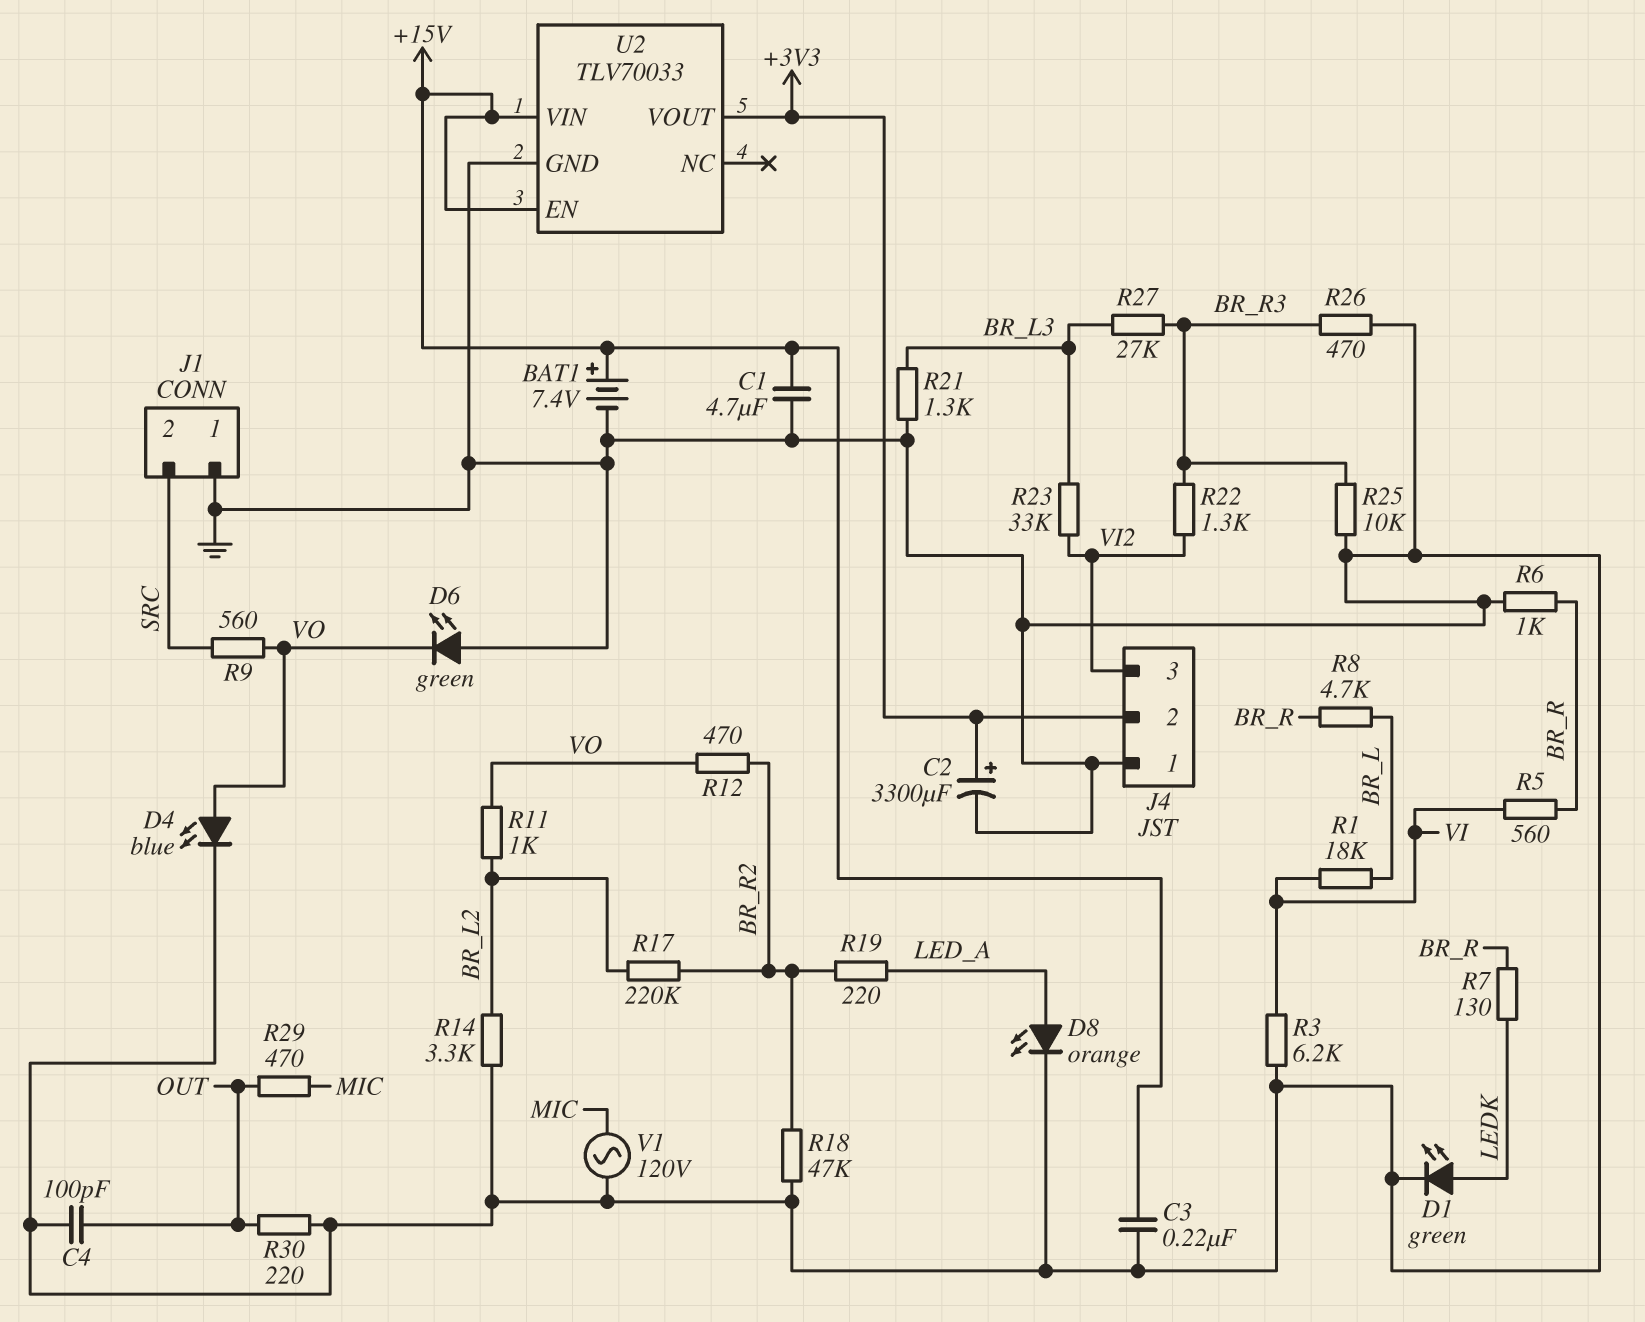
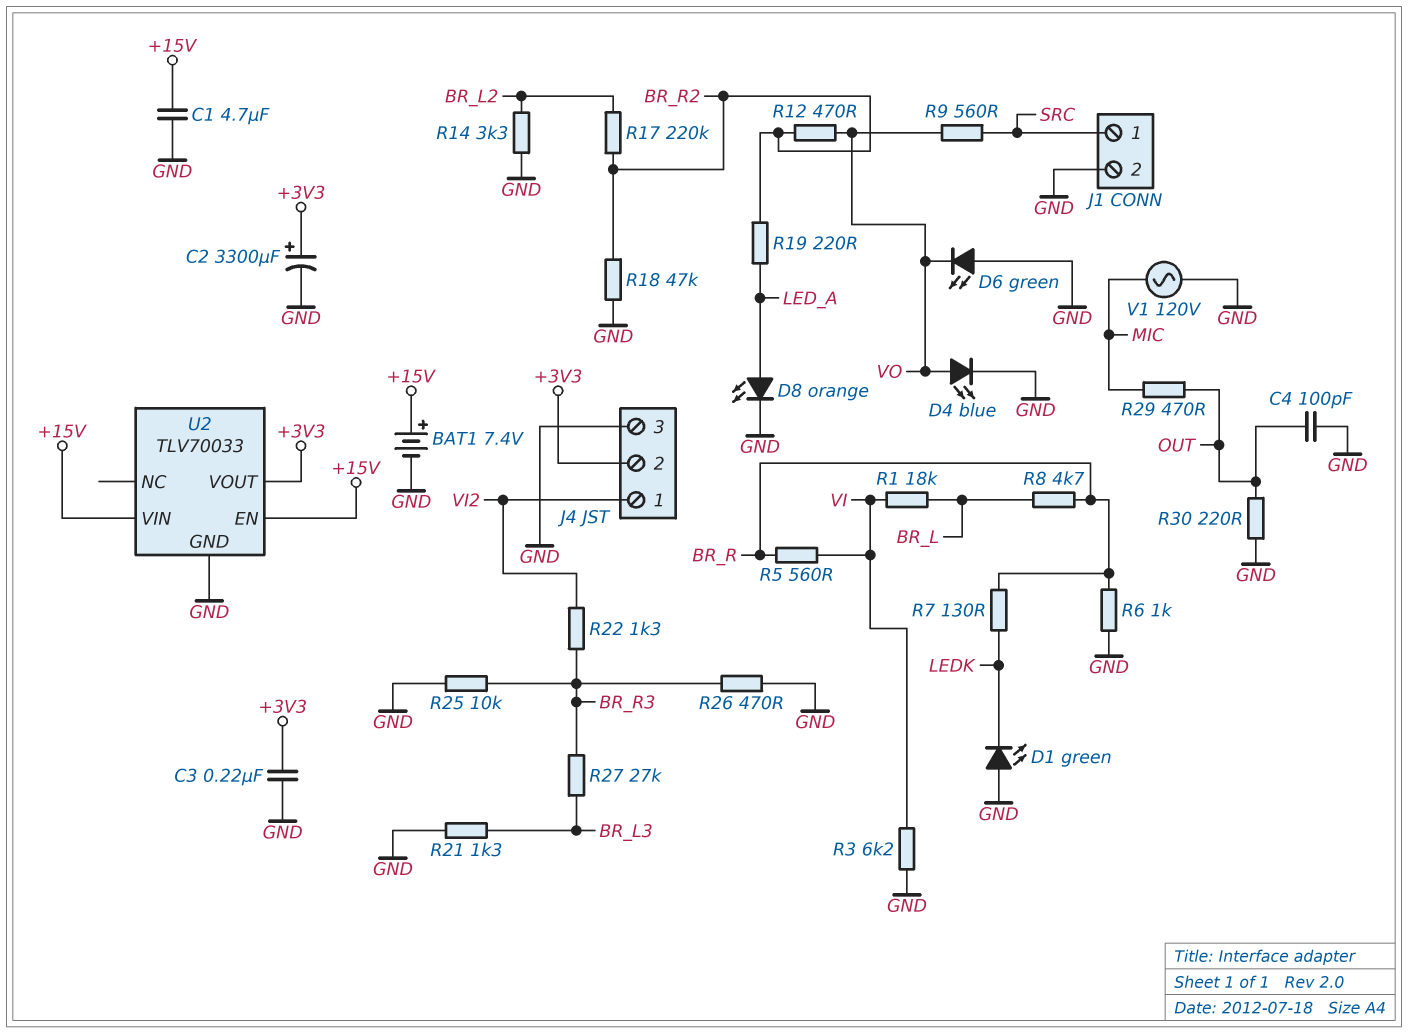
C3: 220nF (+15V, GND) -> 220nF (+3V3, GND)
D1: LED green (A LEDK, K GND) -> LED green (A GND, K LEDK)
J1 pin 1: GND -> SRC
J1 pin 2: SRC -> GND
J4 pin 1: GND -> VI2
J4 pin 3: VI2 -> GND
R11: 1k (BR_L2, VO) -> none
R23: 33k (BR_L3, VI2) -> none

